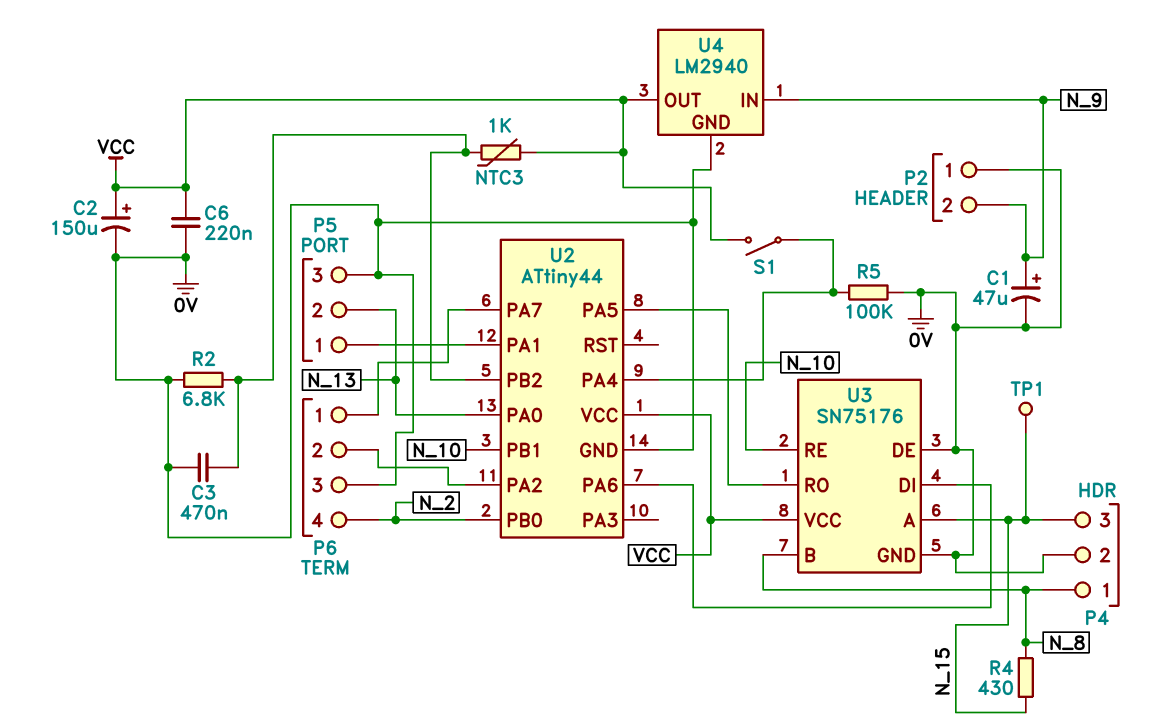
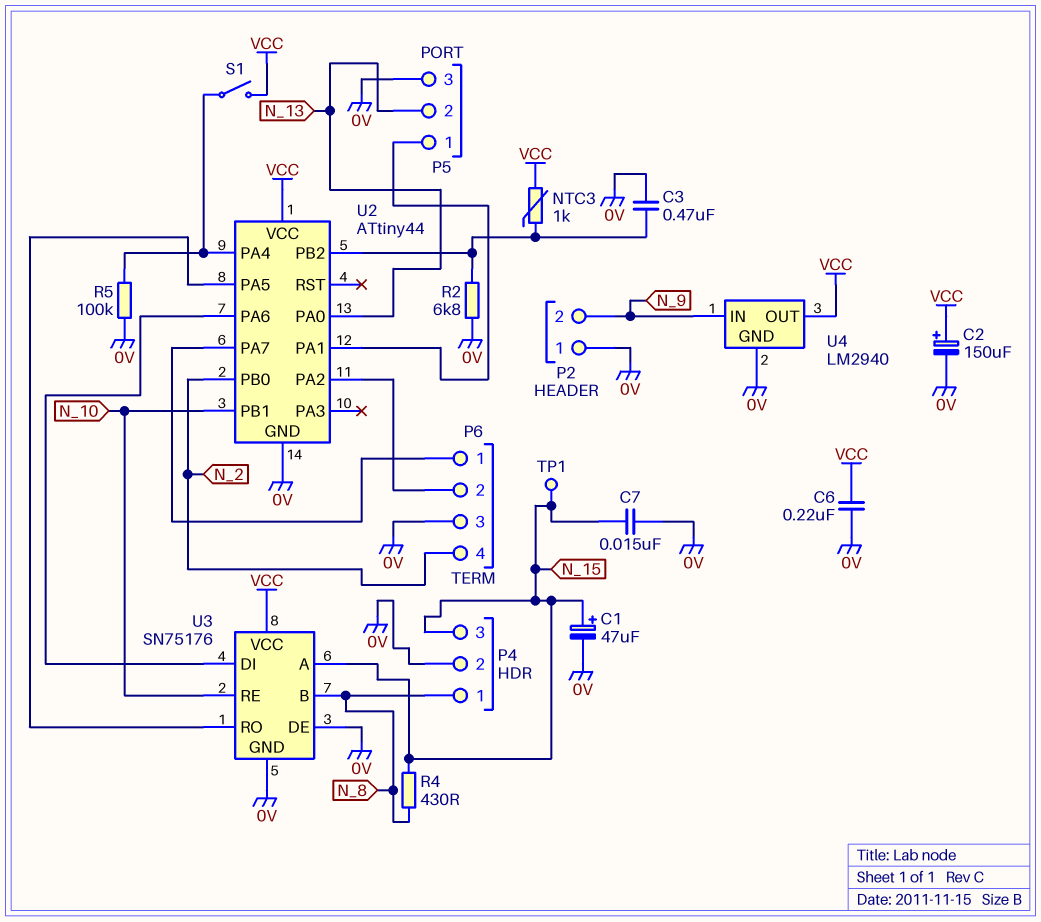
C1: 47uF (plus N_9, minus 0V) -> 47uF (plus N_15, minus 0V)
C7: none -> 15nF (0V, N_15)

